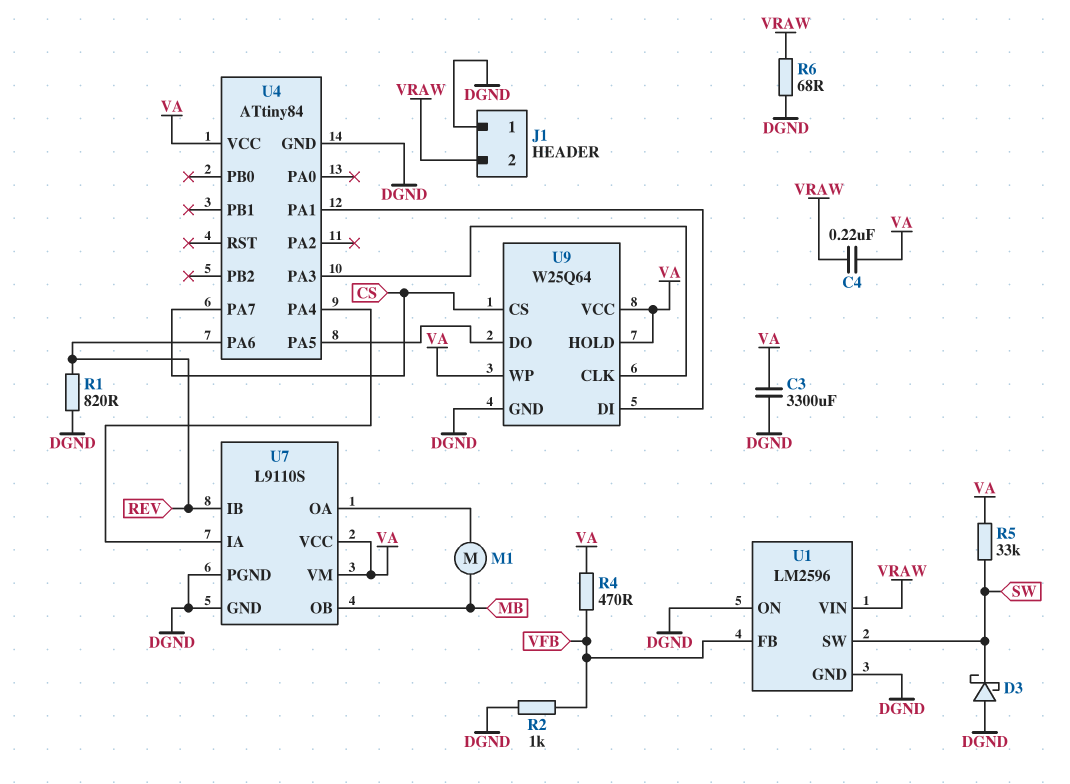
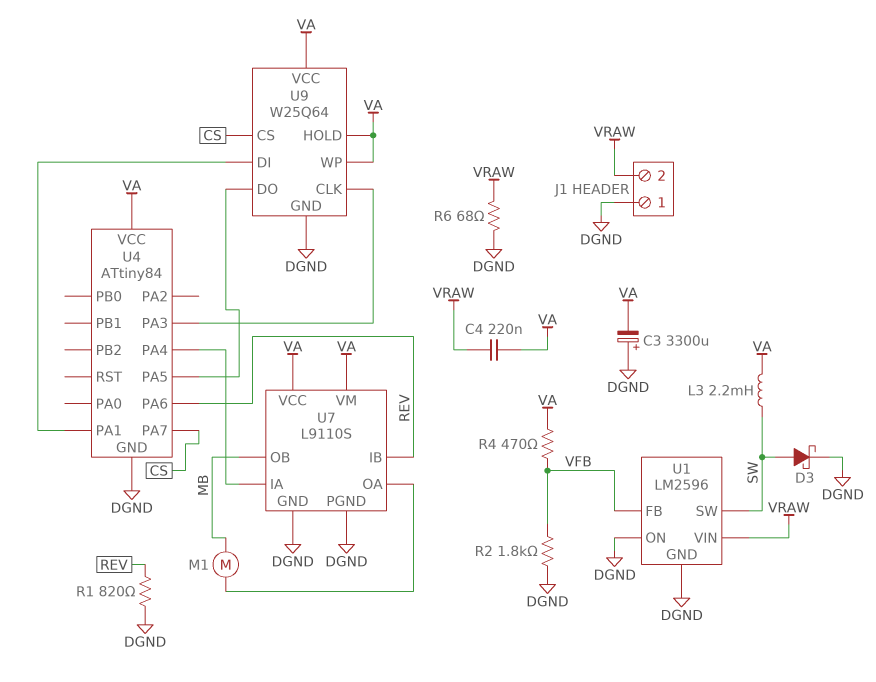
C3: 3300uF (DGND, VA) -> 3300uF (plus DGND, minus VA)
D3: schottky (A DGND, K SW) -> schottky (A SW, K DGND)
L3: none -> 2.2mH (SW, VA)
R2: 1k (DGND, VFB) -> 1.8k (DGND, VFB)
R5: 33k (SW, VA) -> none

